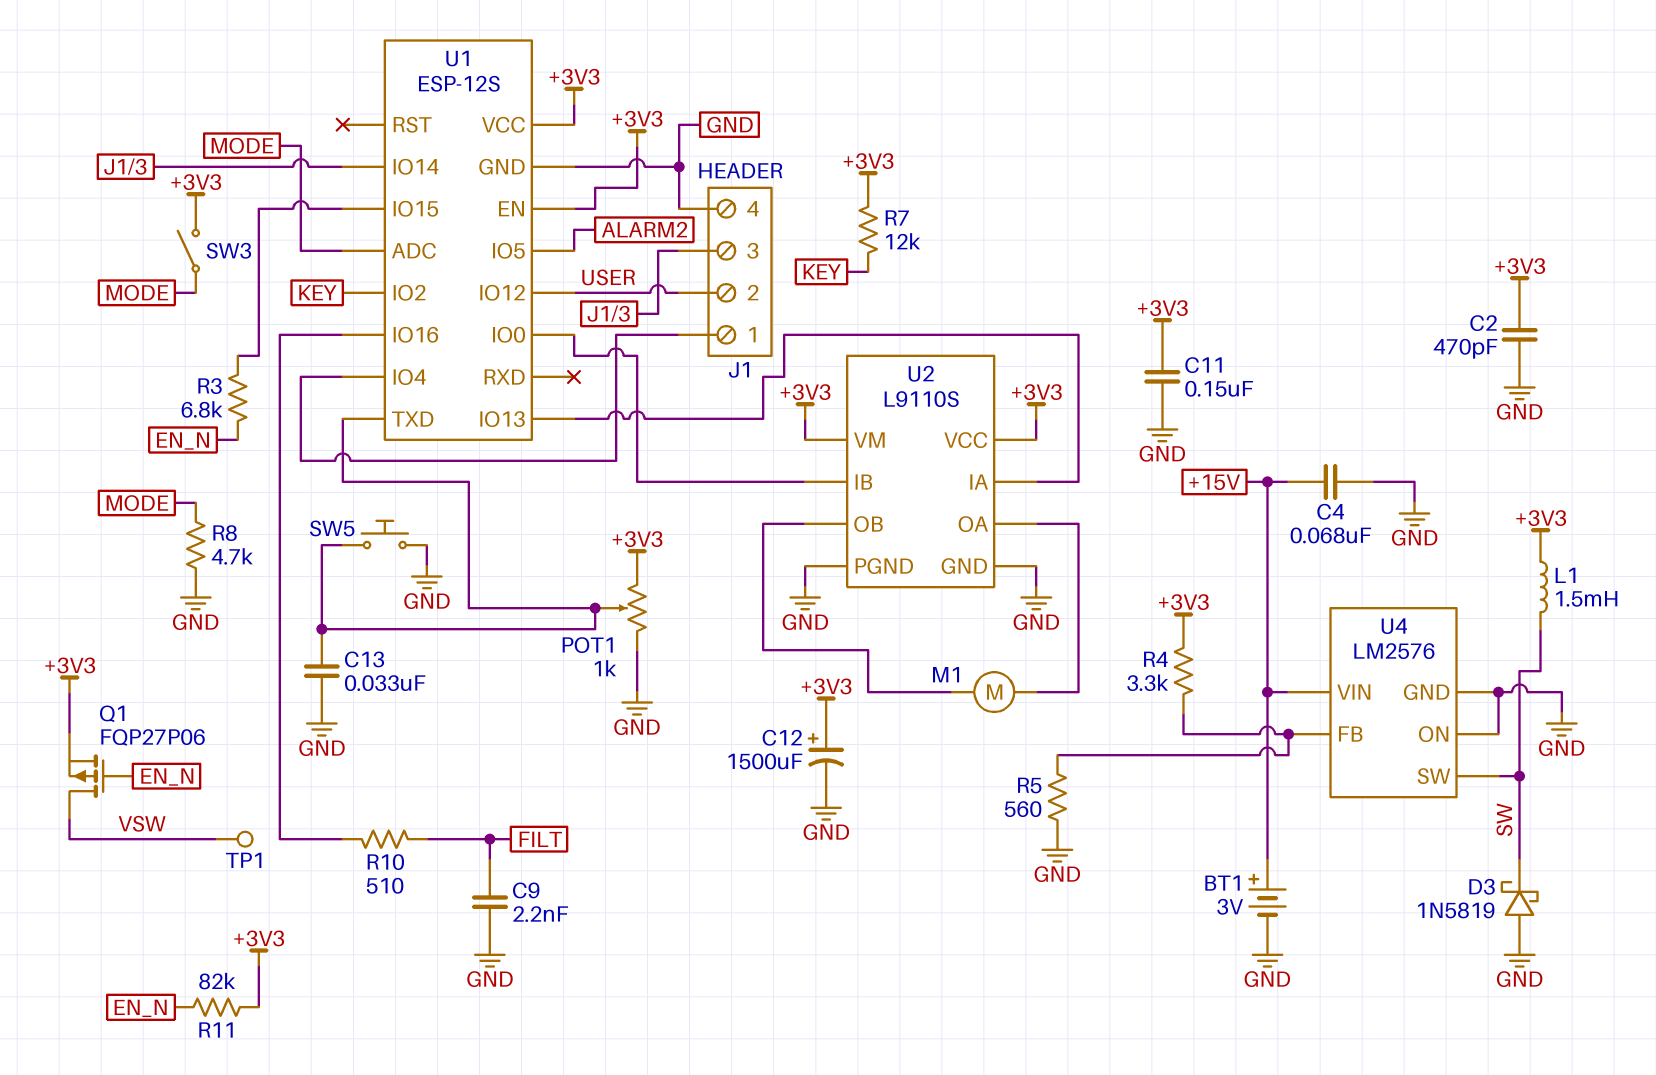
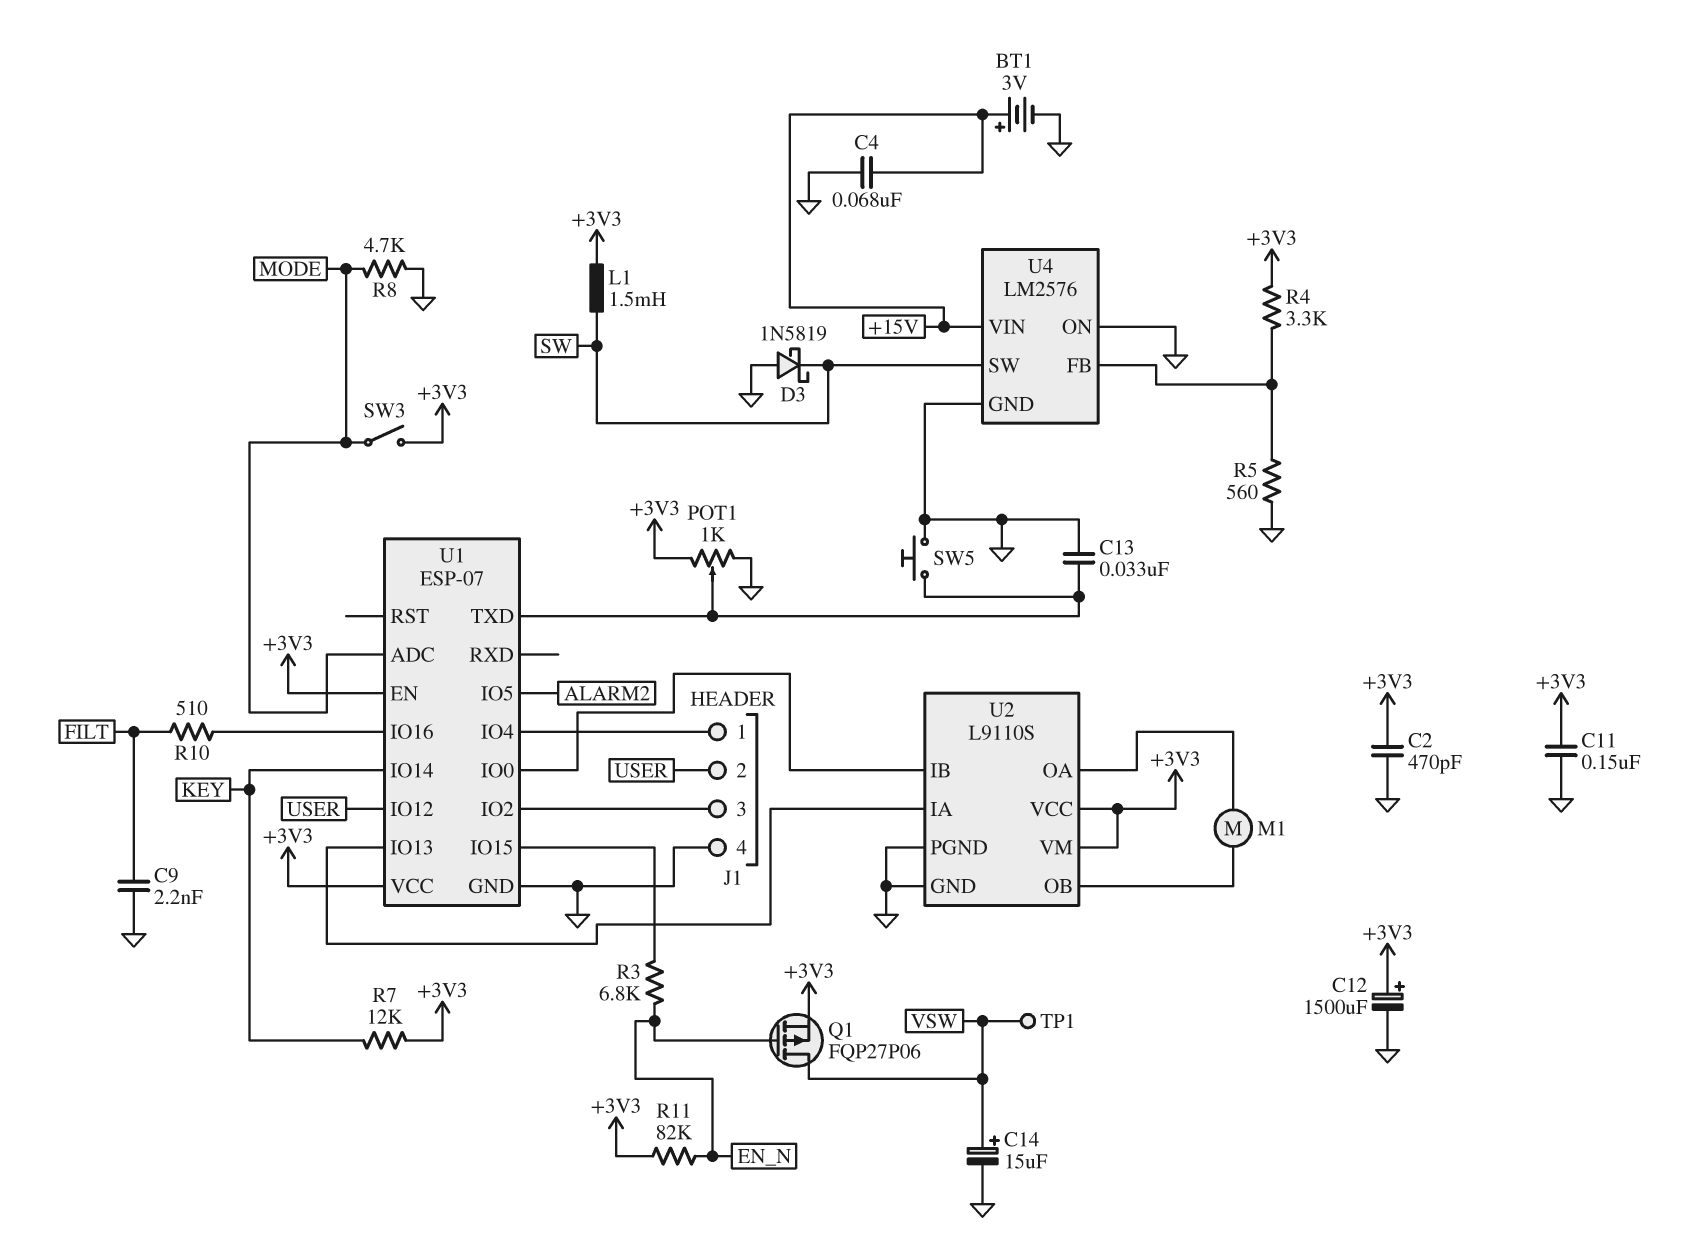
C14: none -> 15uF (plus VSW, minus GND)
U1: ESP-12S -> ESP-07
U1 pin IO2: KEY -> J1/3
U1 pin IO14: J1/3 -> KEY

